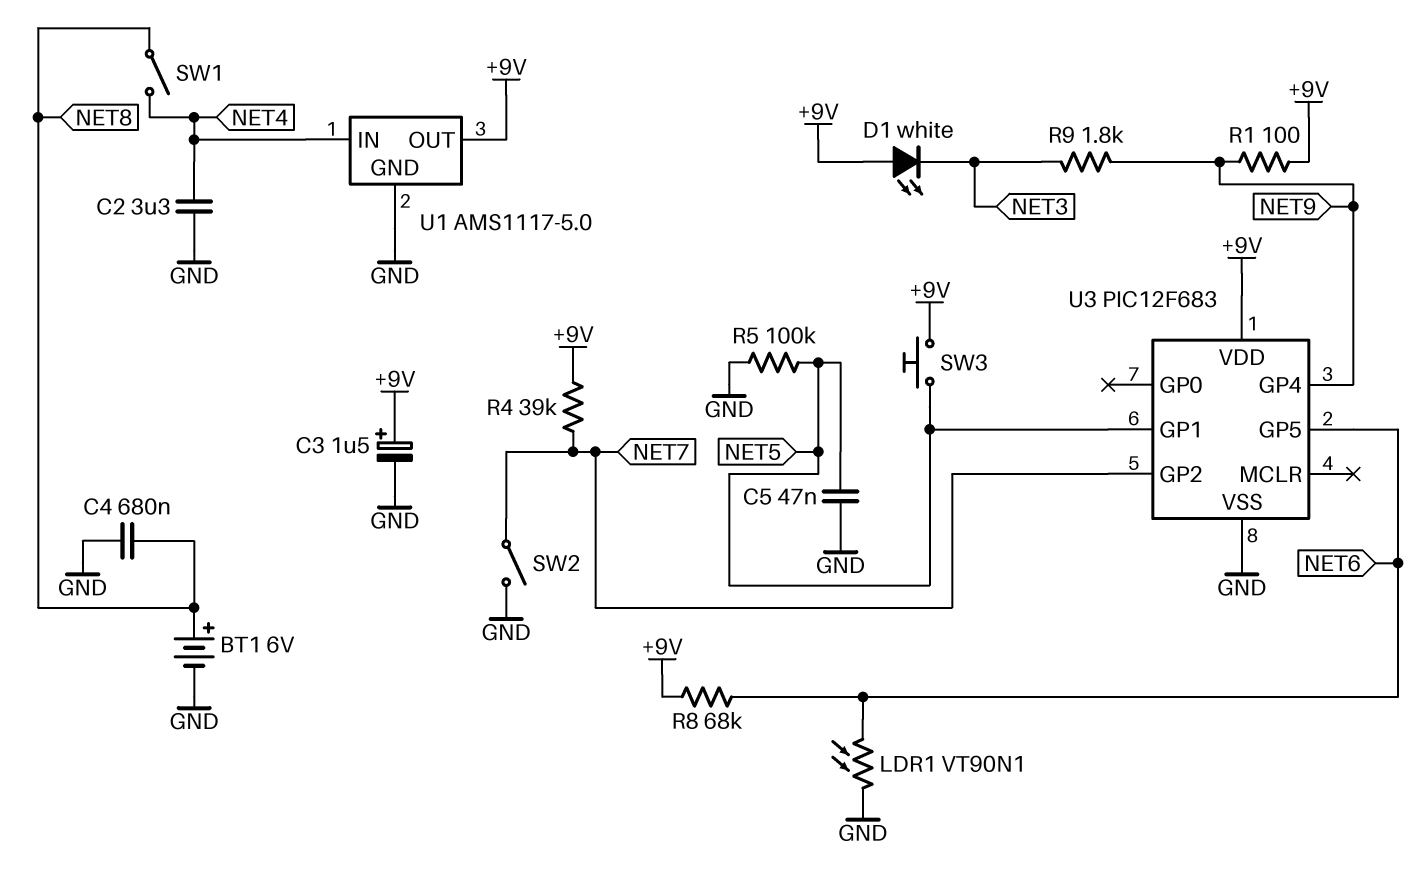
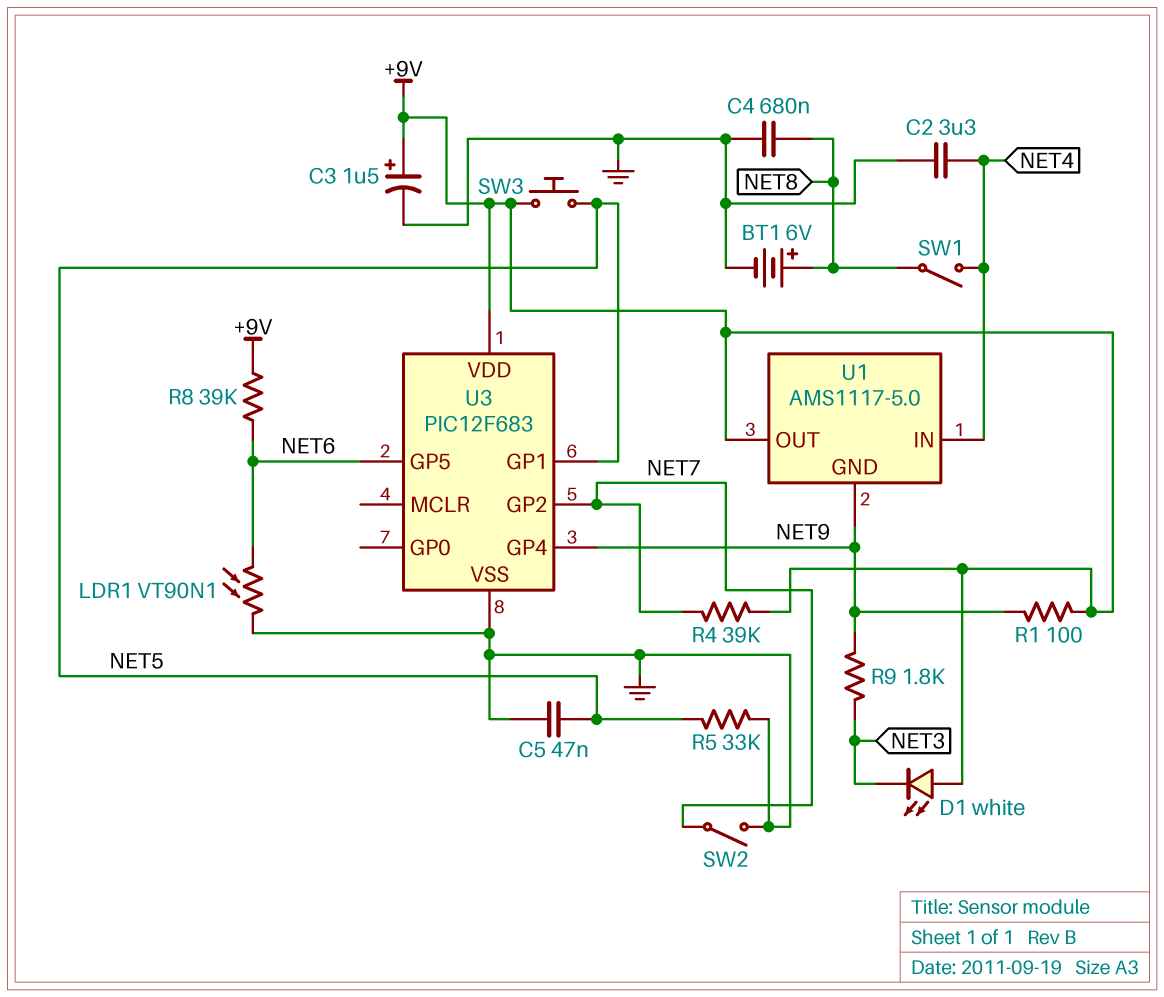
R5: 100k (GND, NET5) -> 33k (GND, NET5)
R8: 68k (+9V, NET6) -> 39k (+9V, NET6)
U1 pin GND: GND -> NET9

